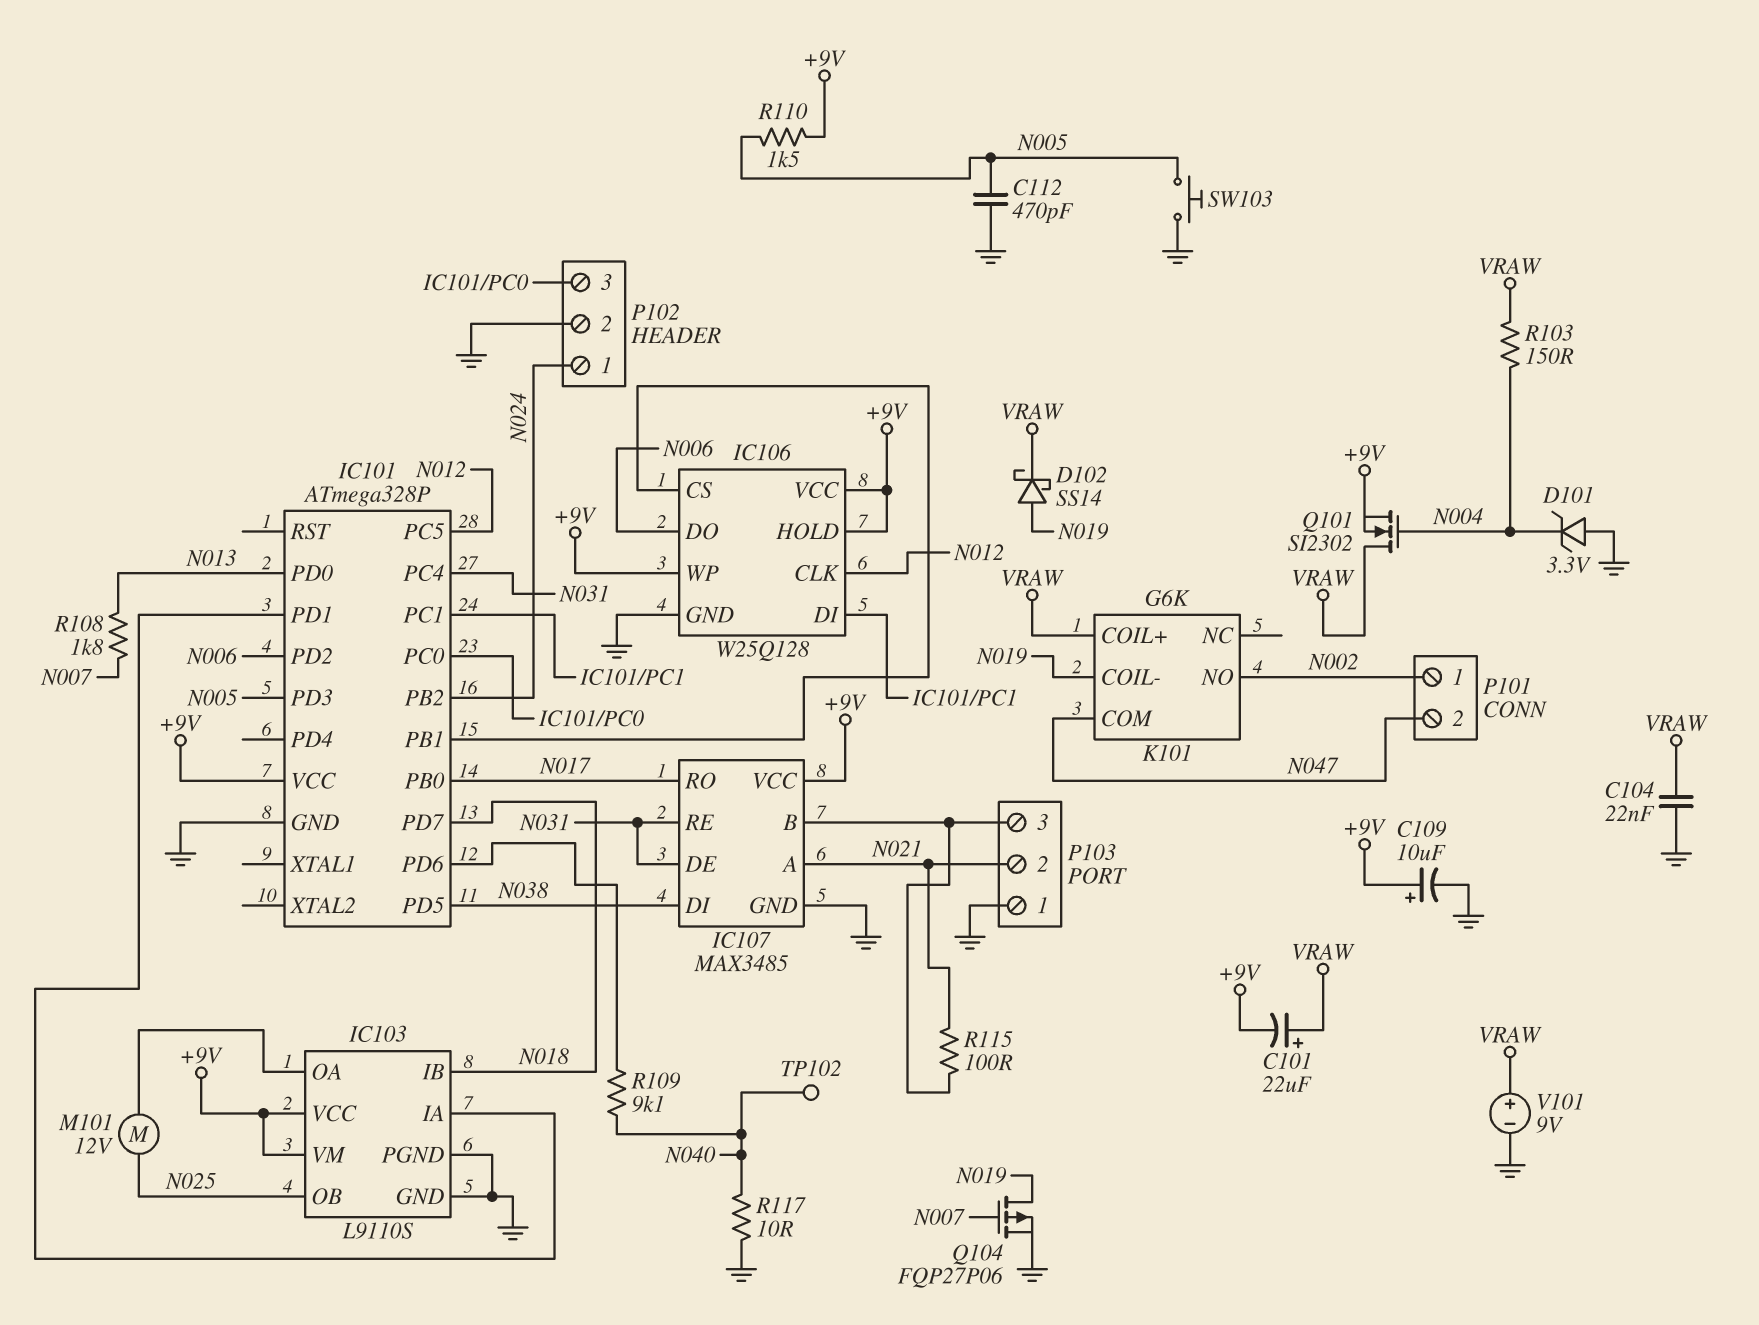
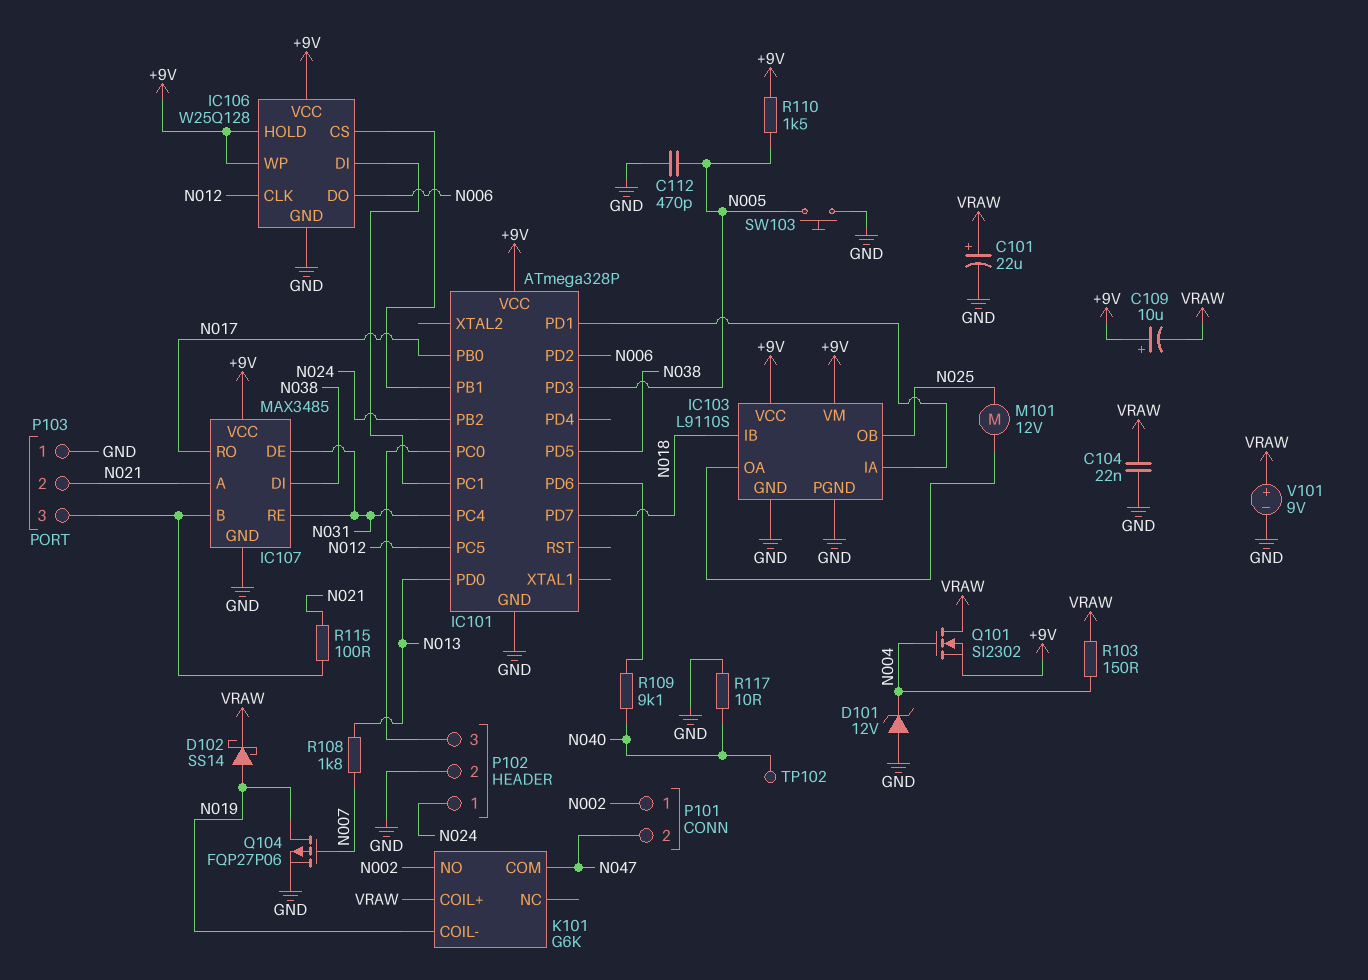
C101: 22uF (plus VRAW, minus +9V) -> 22uF (plus VRAW, minus GND)
C109: 10uF (plus +9V, minus GND) -> 10uF (plus +9V, minus VRAW)
D101: zener 3.3V (A GND, K N004) -> zener 12V (A GND, K N004)

